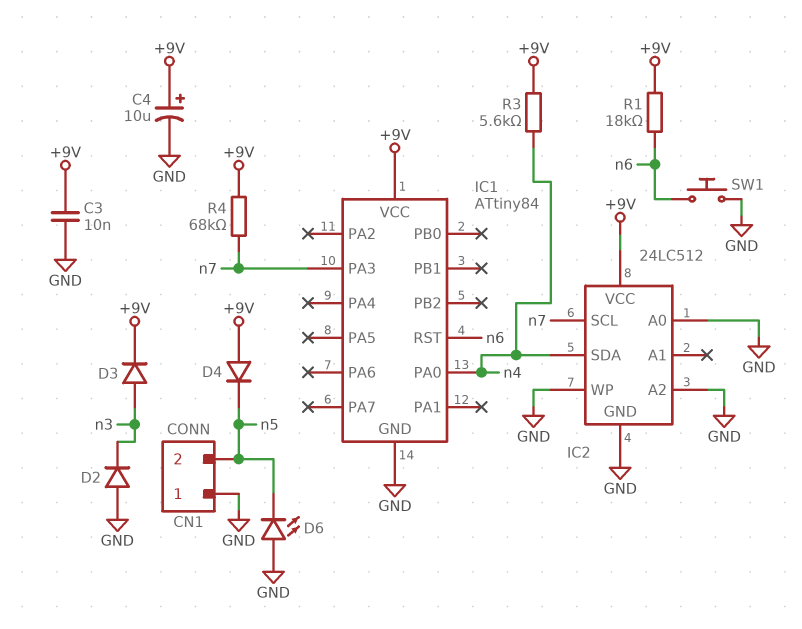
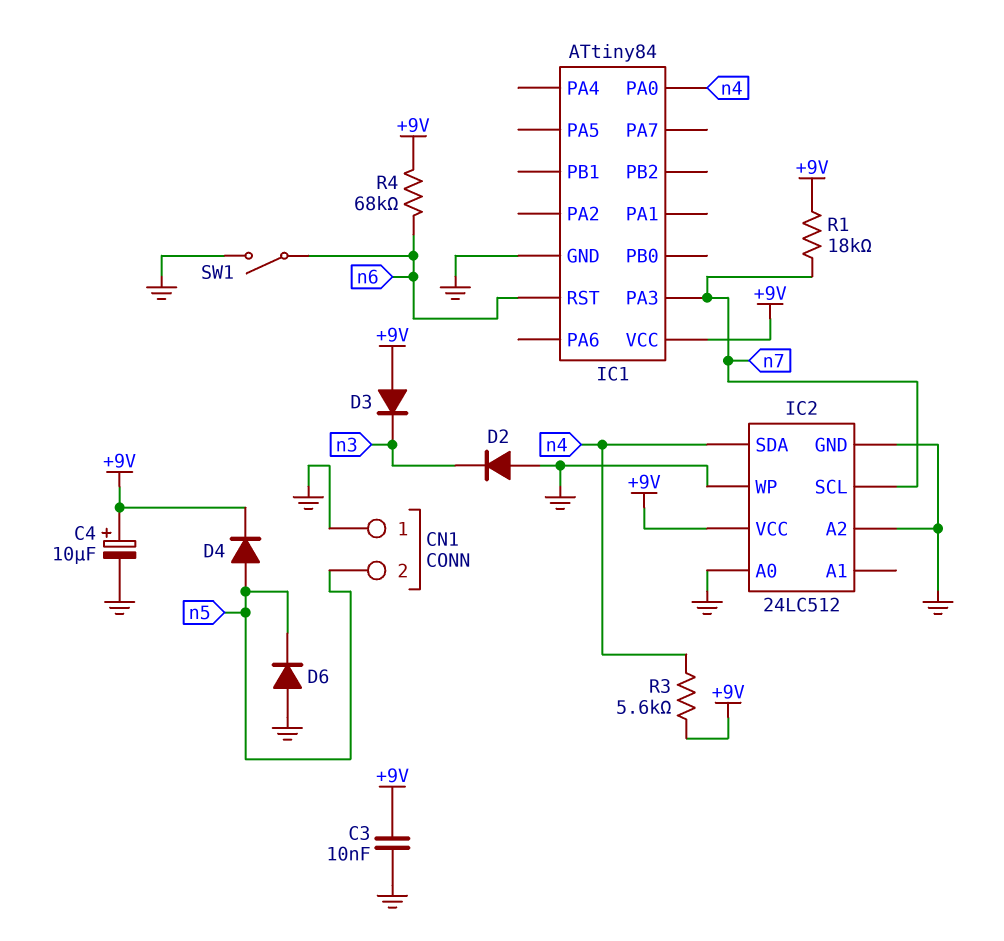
D3: diode (A n3, K +9V) -> diode (A +9V, K n3)
D4: diode (A +9V, K n5) -> diode (A n5, K +9V)
D6: LED (A GND, K n5) -> diode (A GND, K n5)
R1: 18k (+9V, n6) -> 18k (+9V, n7)
R4: 68k (+9V, n7) -> 68k (+9V, n6)
SW1: button (GND, n6) -> switch (GND, n6)

